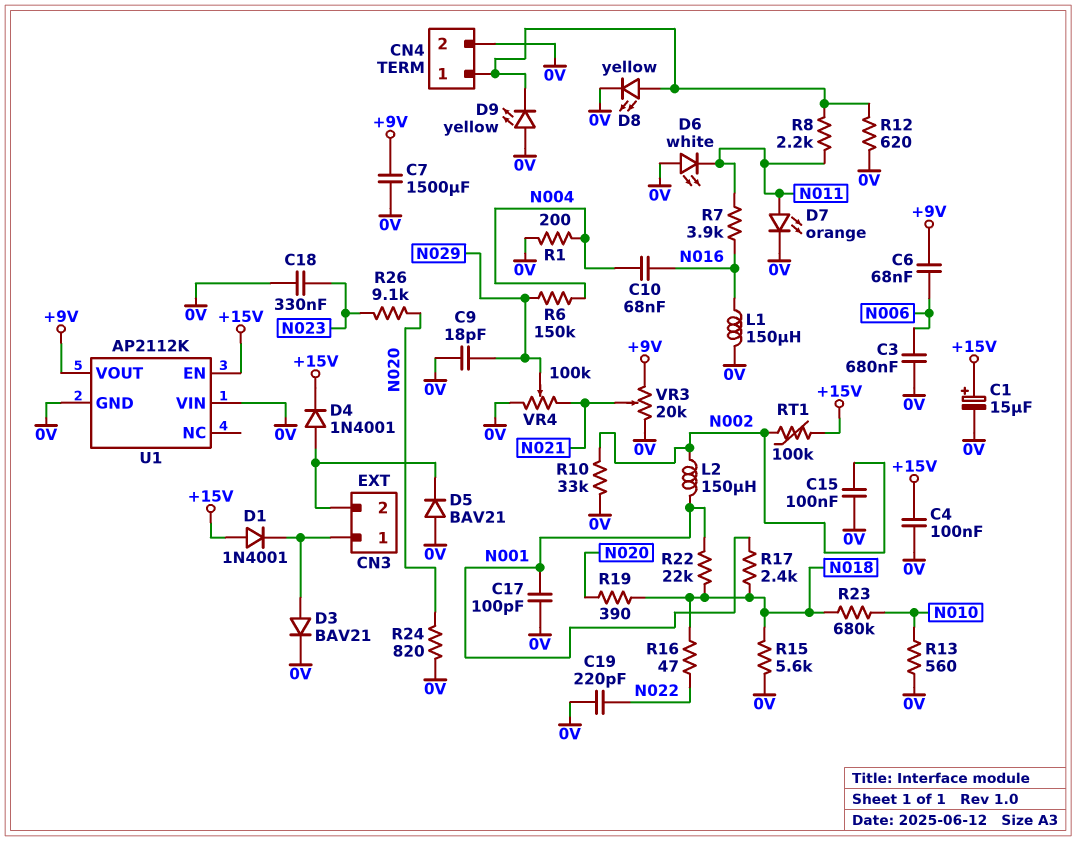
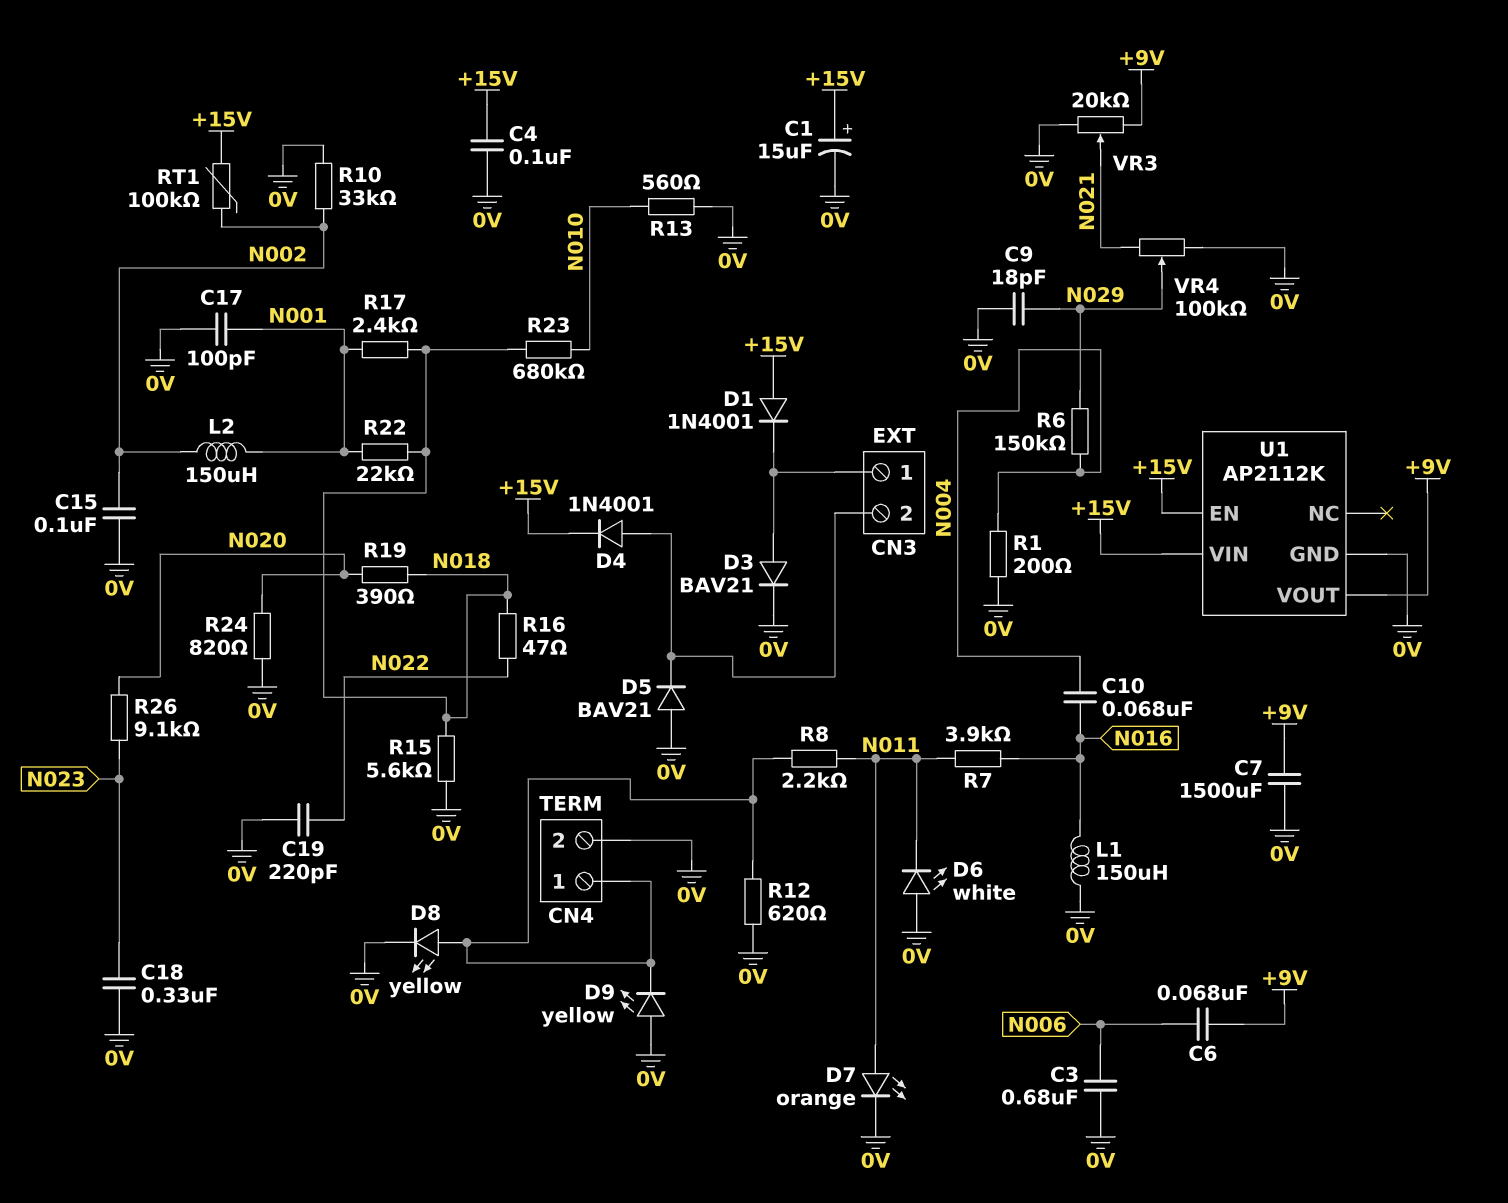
U1 pin VIN: 0V -> +15V

